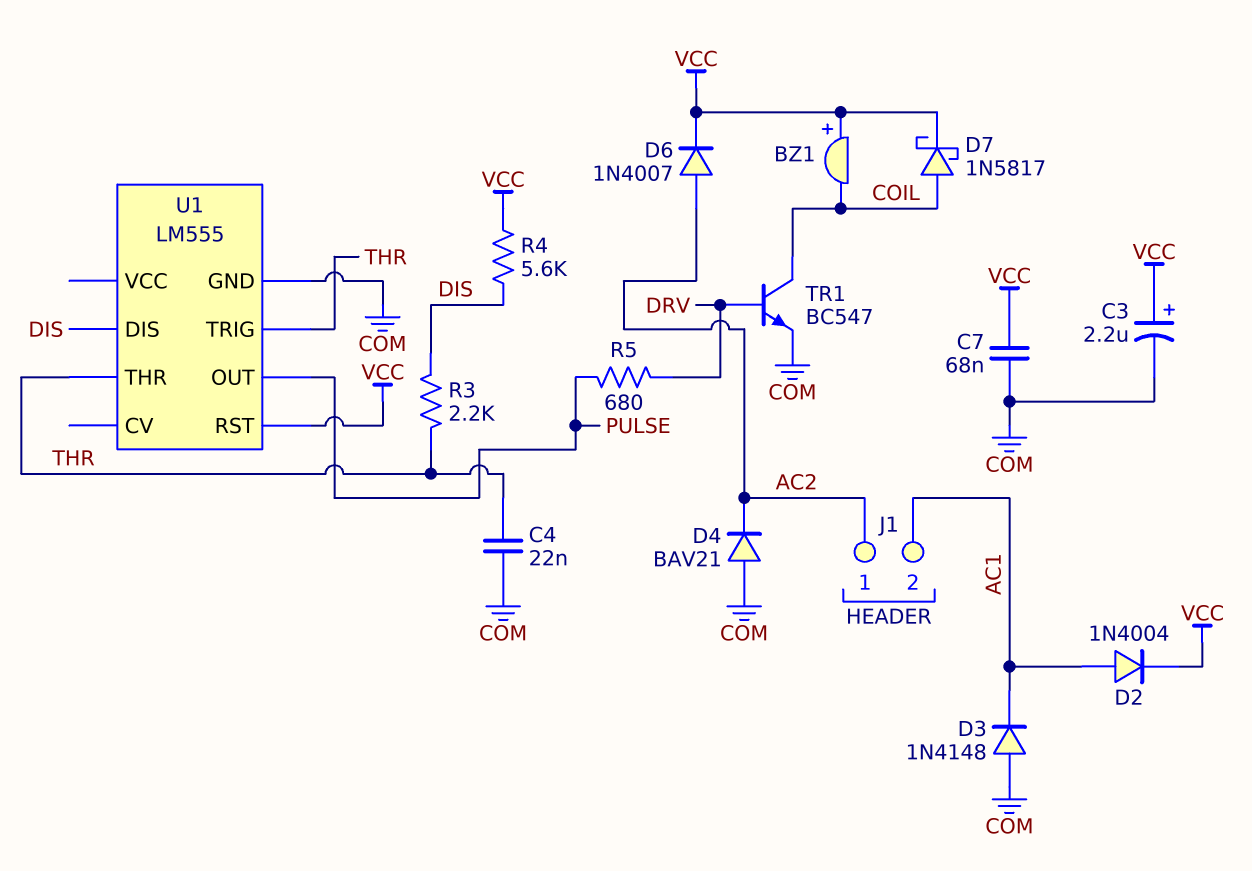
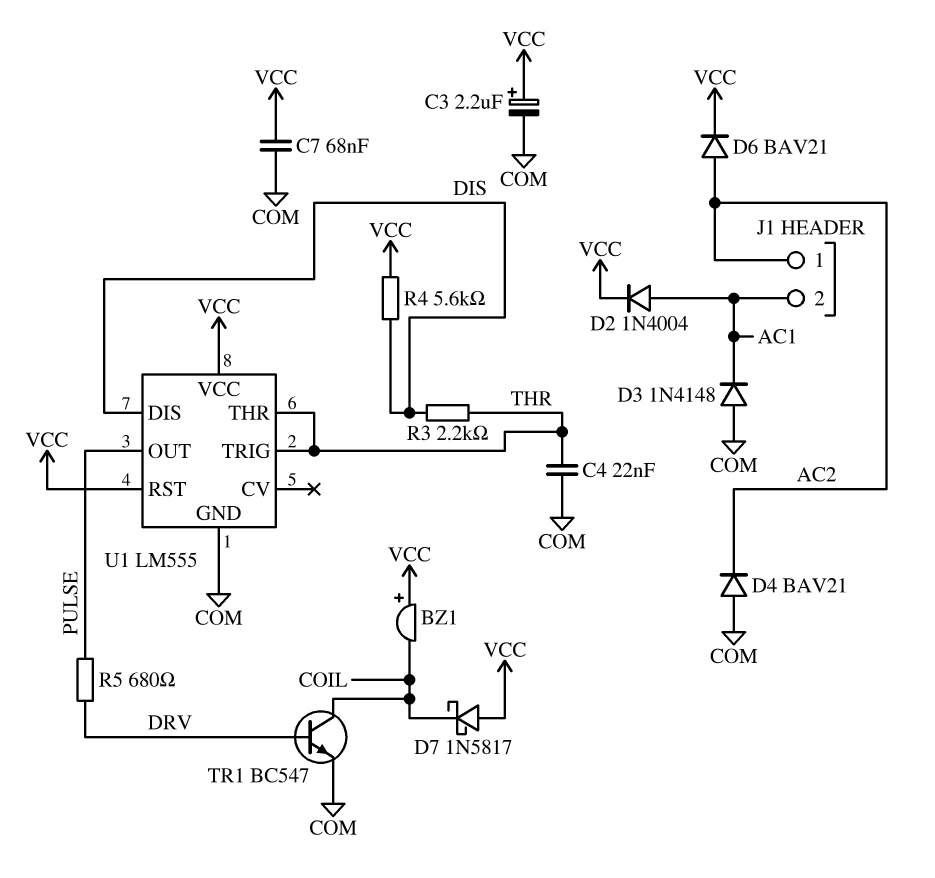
D6: diode 1N4007 (A AC2, K VCC) -> diode BAV21 (A AC2, K VCC)
D7: schottky 1N5817 (A COIL, K VCC) -> schottky 1N5817 (A VCC, K COIL)
U1 pin VCC: none -> VCC

